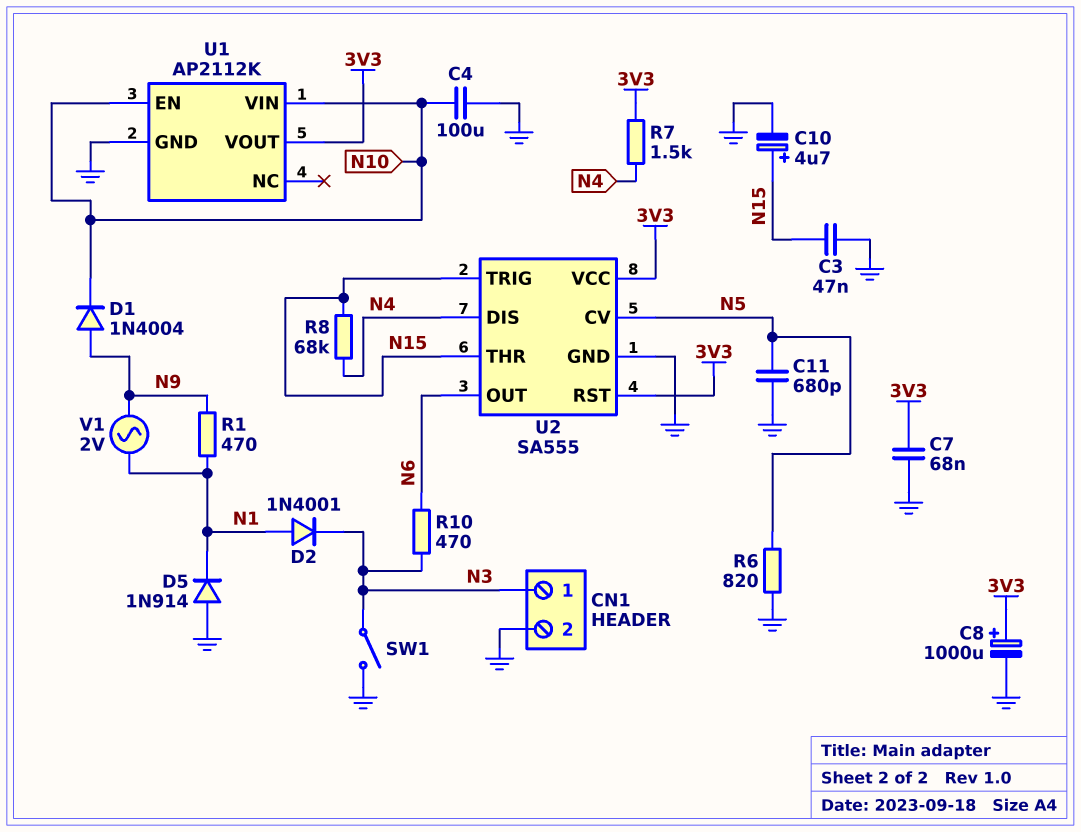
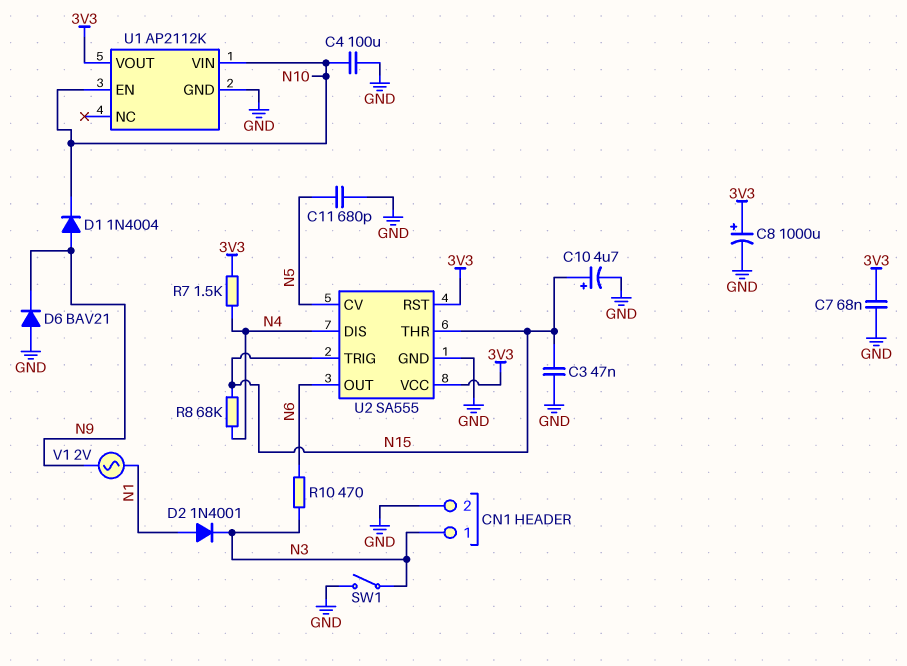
D5: diode 1N914 (A GND, K N1) -> none
D6: none -> diode BAV21 (A GND, K N9)
R1: 470 (N1, N9) -> none
R6: 820 (GND, N5) -> none

